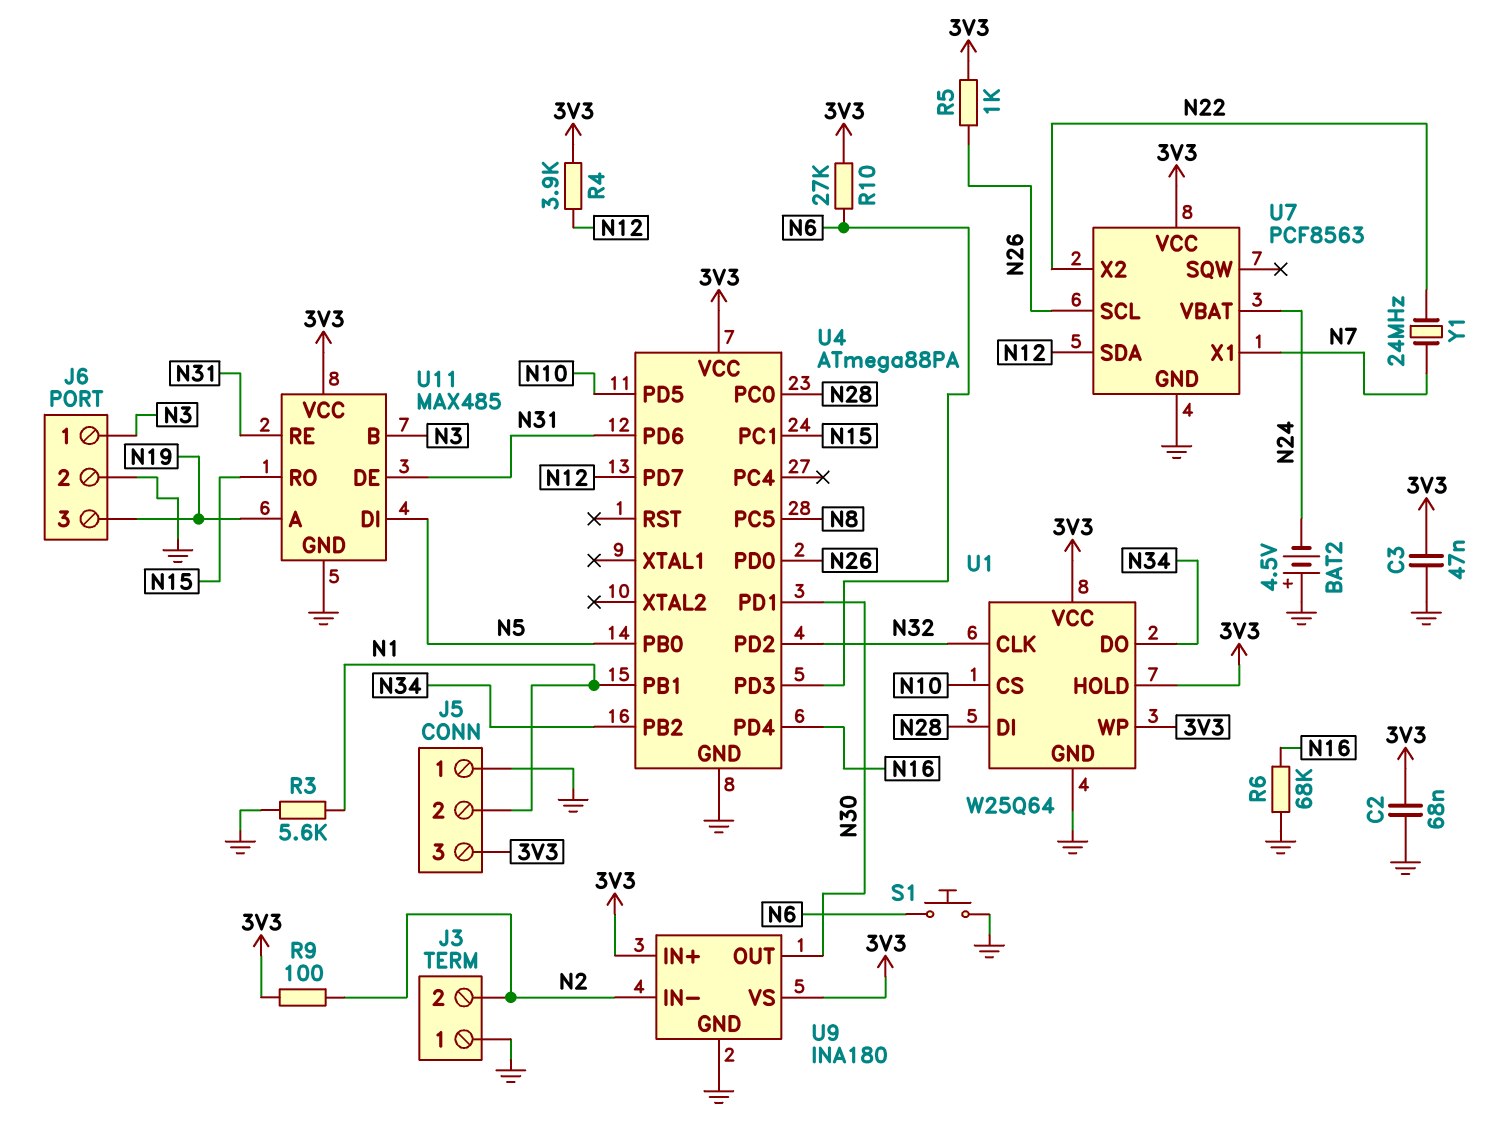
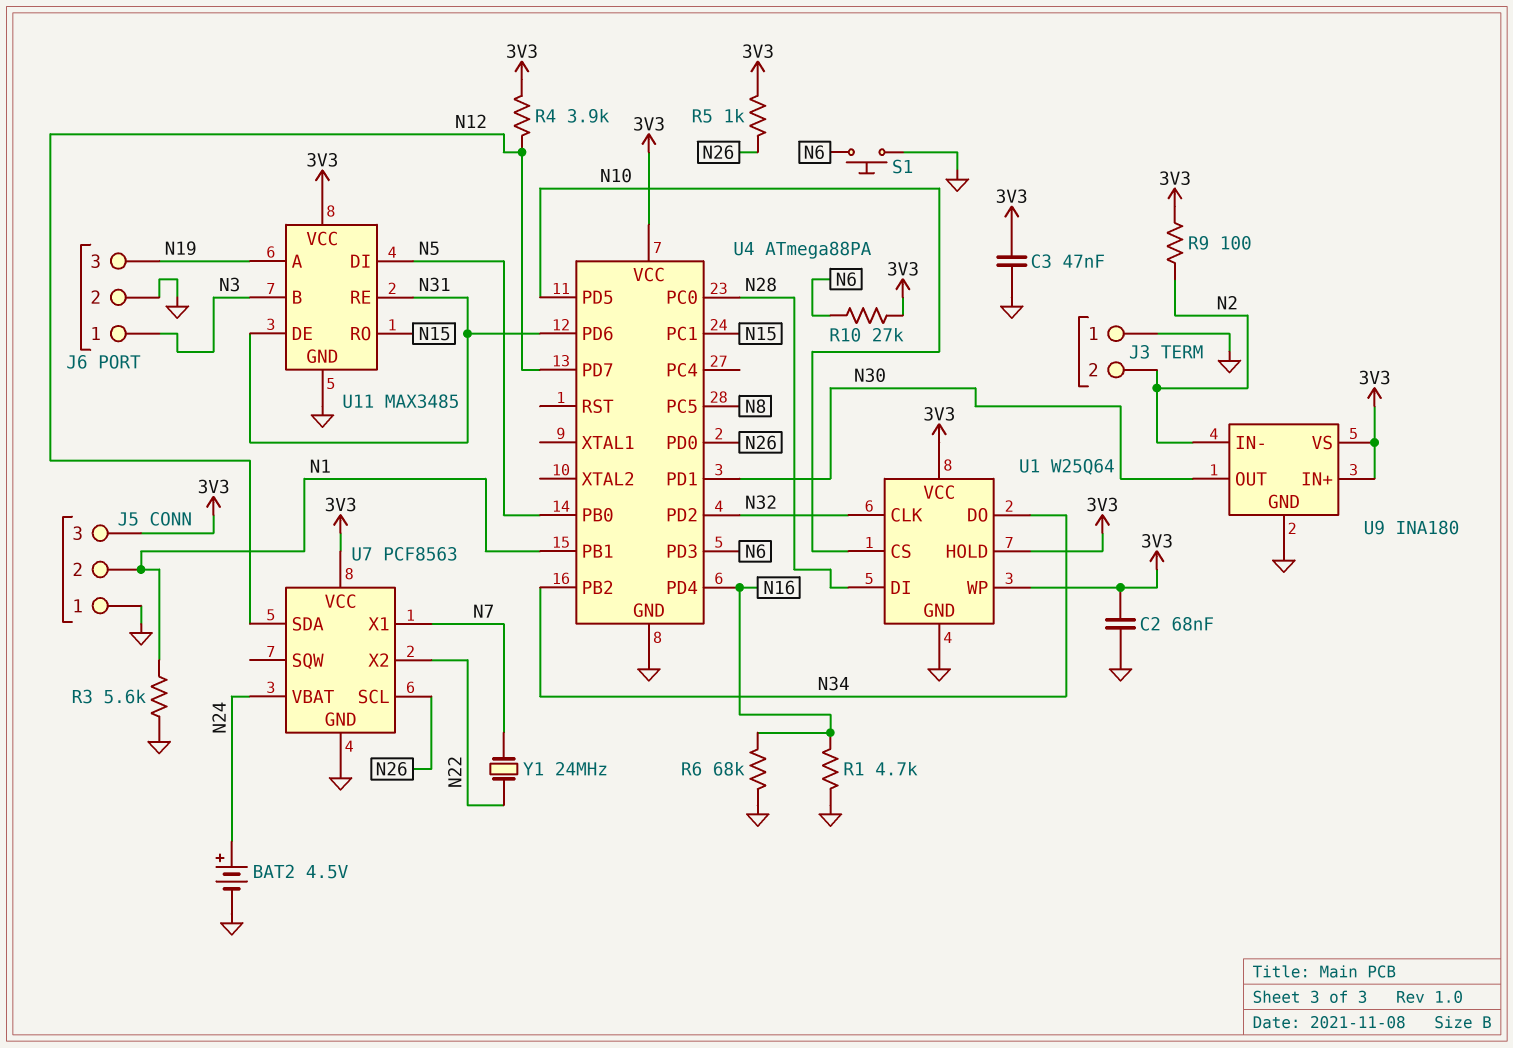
BAT2: 4.5V (plus GND, minus N24) -> 4.5V (plus N24, minus GND)
R1: none -> 4.7k (GND, N16)
U11: MAX485 -> MAX3485

